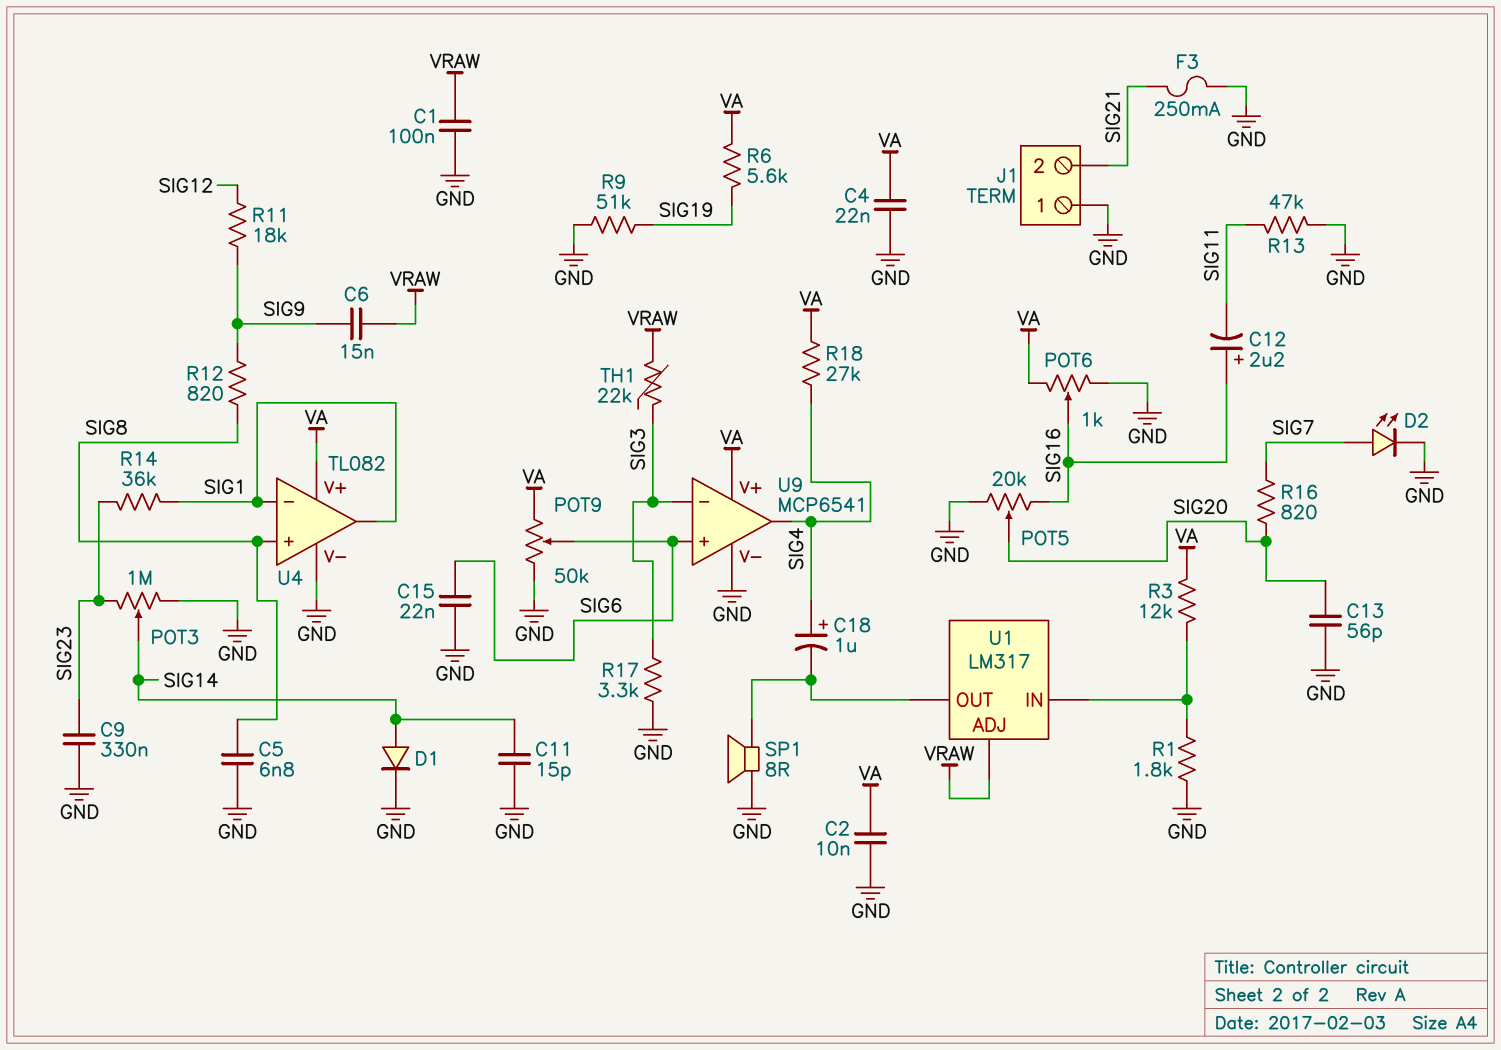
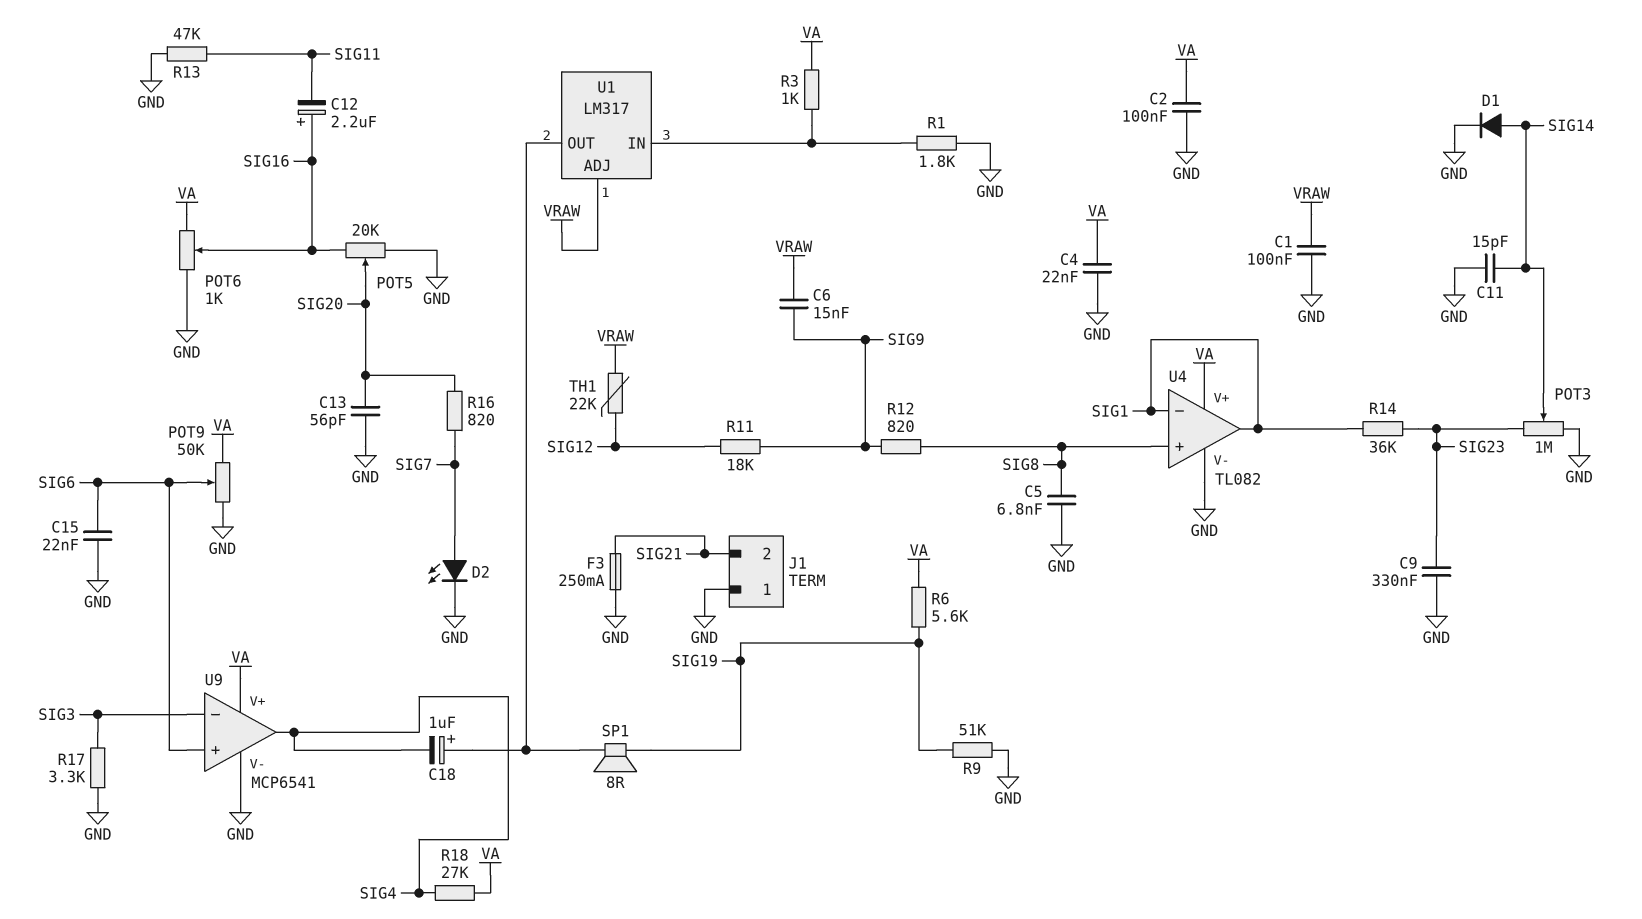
C2: 10nF (GND, VA) -> 100nF (GND, VA)
C18: 1uF (plus SIG4, minus U1/OUT) -> 1uF (plus U1/OUT, minus SIG4)
R3: 12k (U1/IN, VA) -> 1k (U1/IN, VA)
SP1: speaker 8R (GND, U1/OUT) -> speaker 8R (SIG19, U1/OUT)
TH1: 22k (SIG3, VRAW) -> 22k (SIG12, VRAW)

